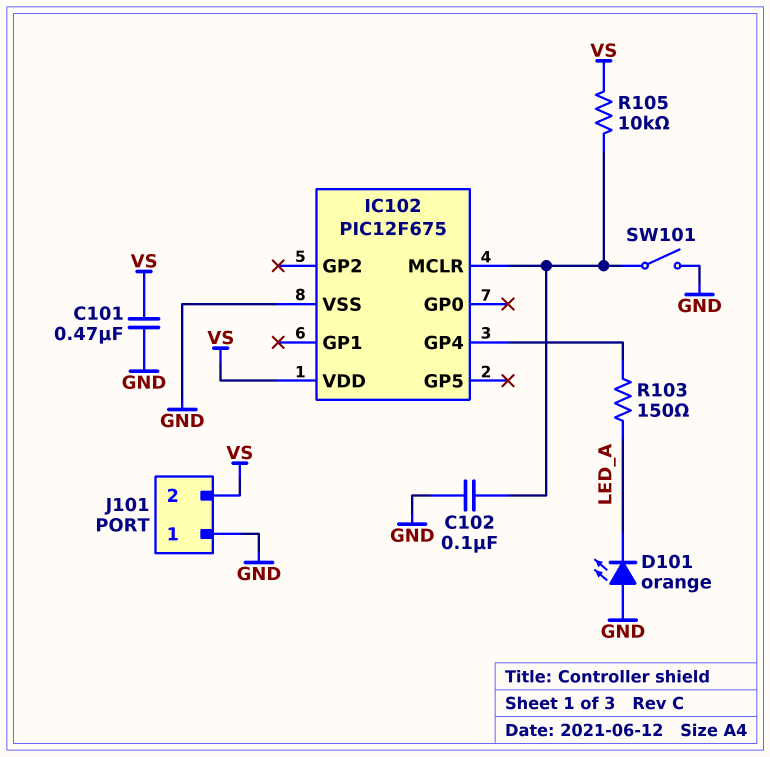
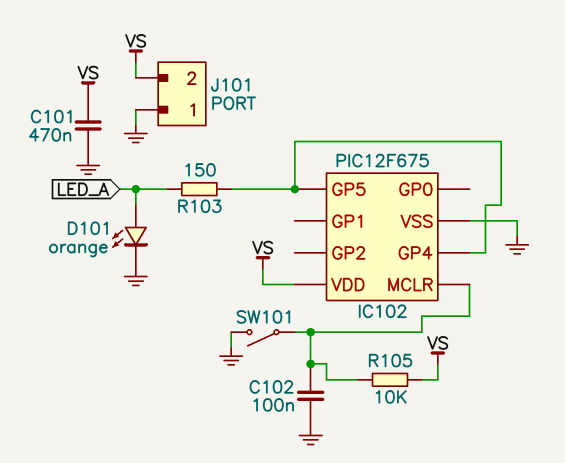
D101: LED orange (A GND, K LED_A) -> LED orange (A LED_A, K GND)
IC102 pin GP5: none -> IC102/GP4

